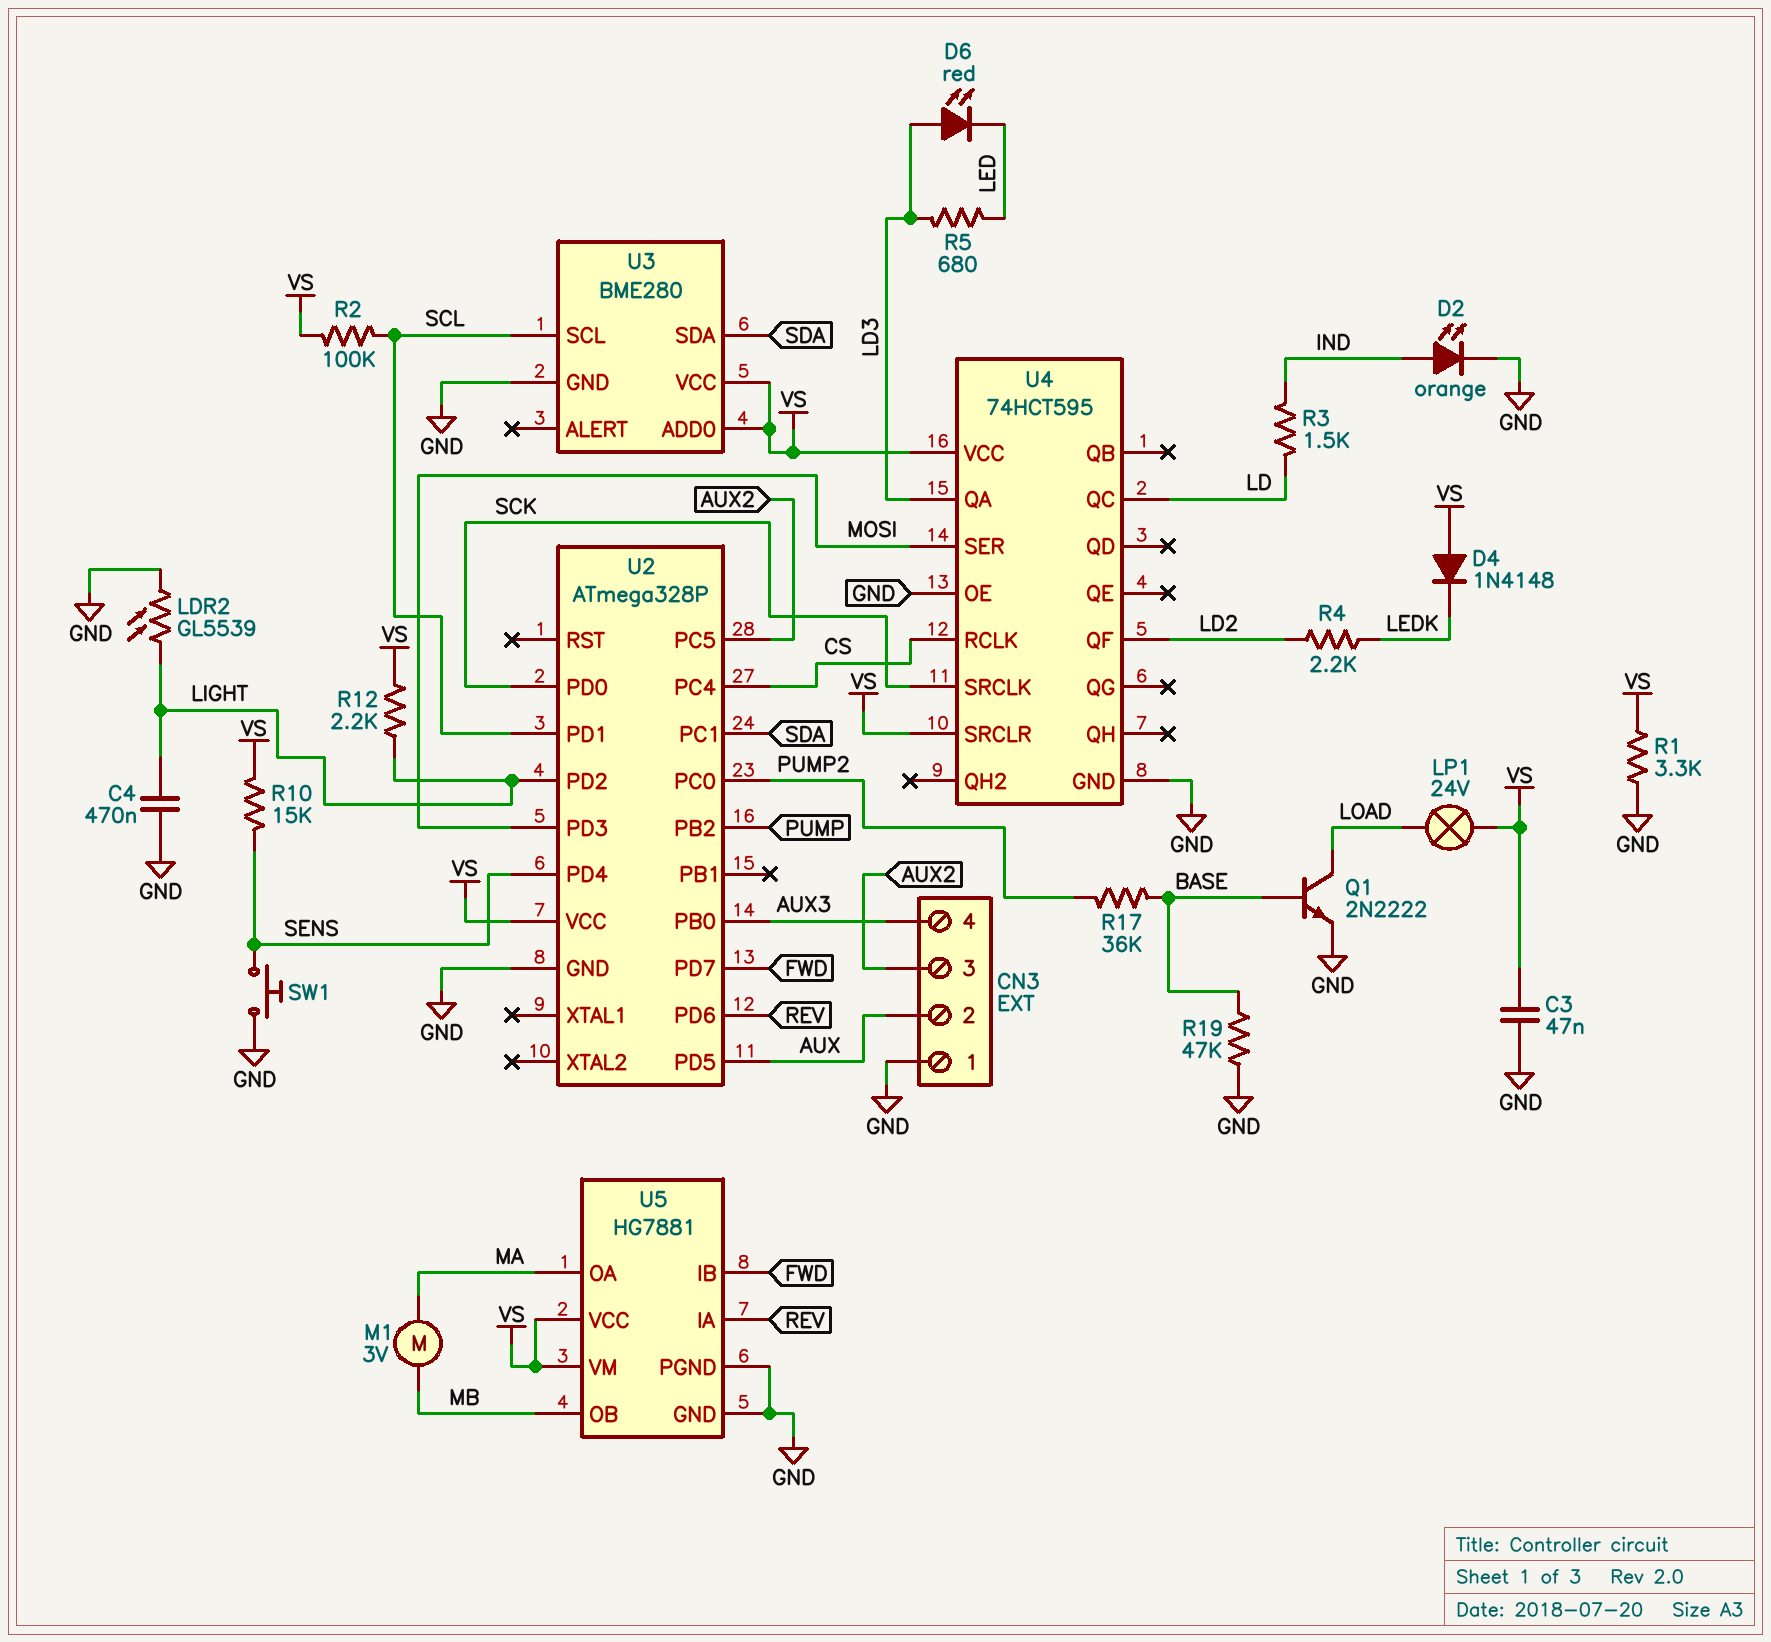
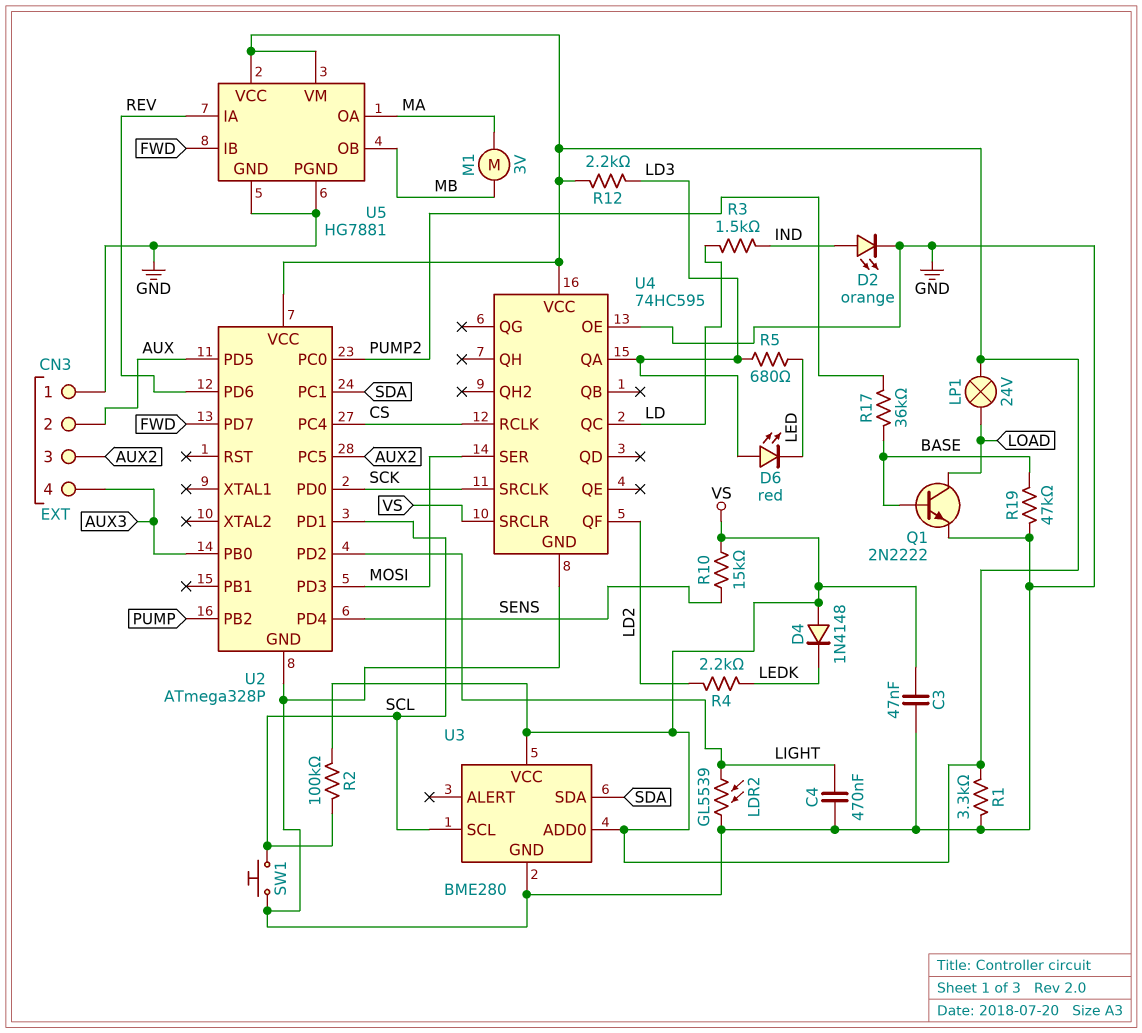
R12: 2.2k (LIGHT, VS) -> 2.2k (LD3, VS)
SW1: button (GND, SENS) -> button (GND, SCL)
U4: 74HCT595 -> 74HC595

